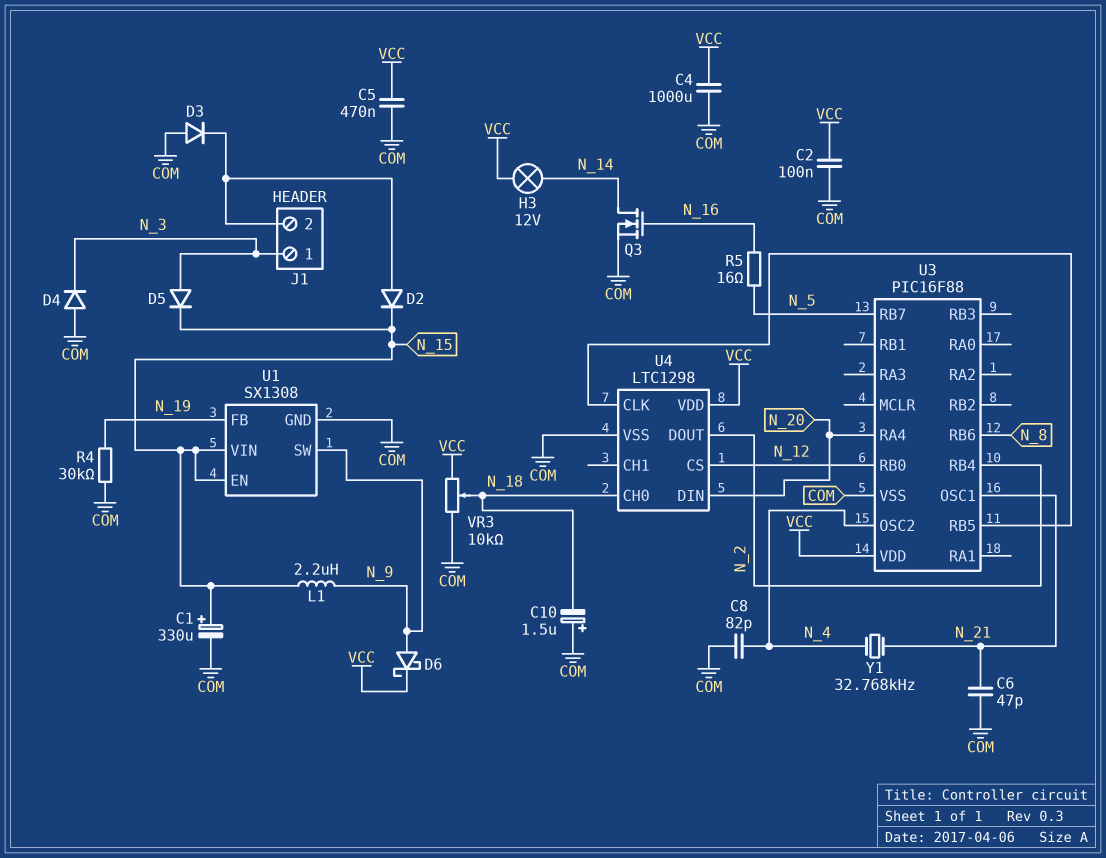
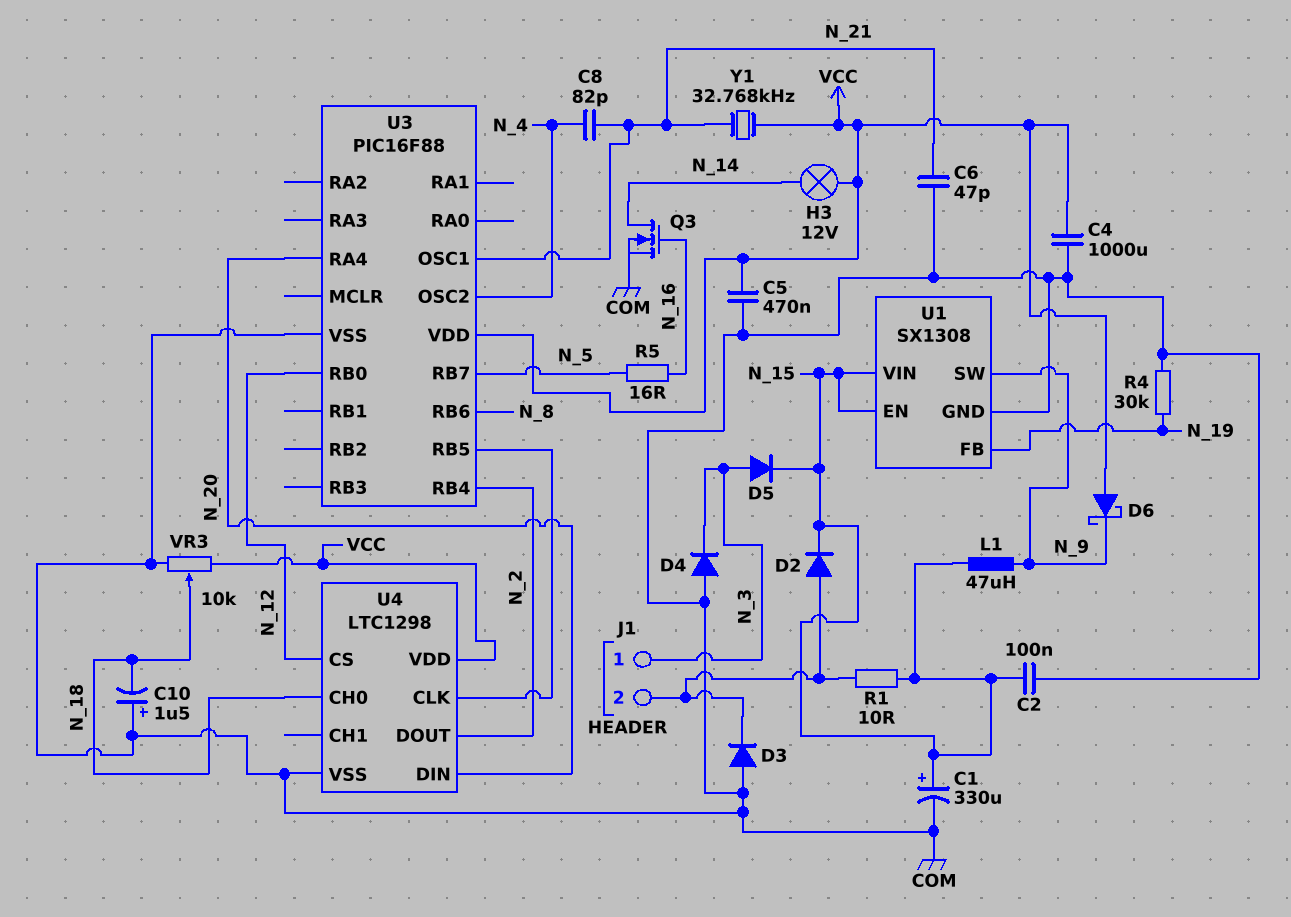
C2: 100nF (COM, VCC) -> 100nF (COM, N_15)
C8: 82pF (COM, N_4) -> 82pF (N_4, N_21)
D6: schottky (A N_9, K VCC) -> schottky (A VCC, K N_9)
L1: 2.2uH (N_9, N_15) -> 47uH (N_9, N_15)
R1: none -> 10 (J1/2, N_15)
Y1: 32.768kHz (N_4, N_21) -> 32.768kHz (N_21, VCC)

